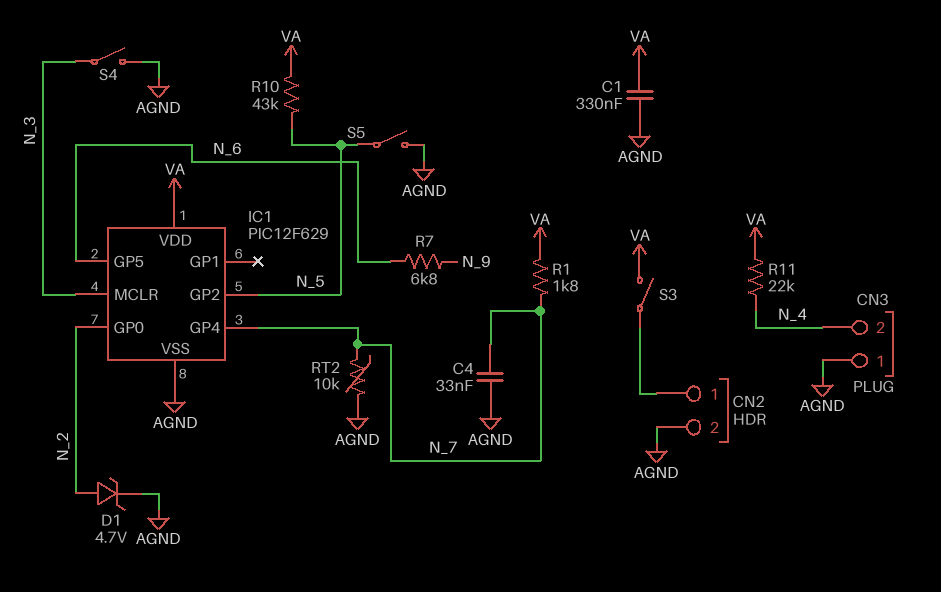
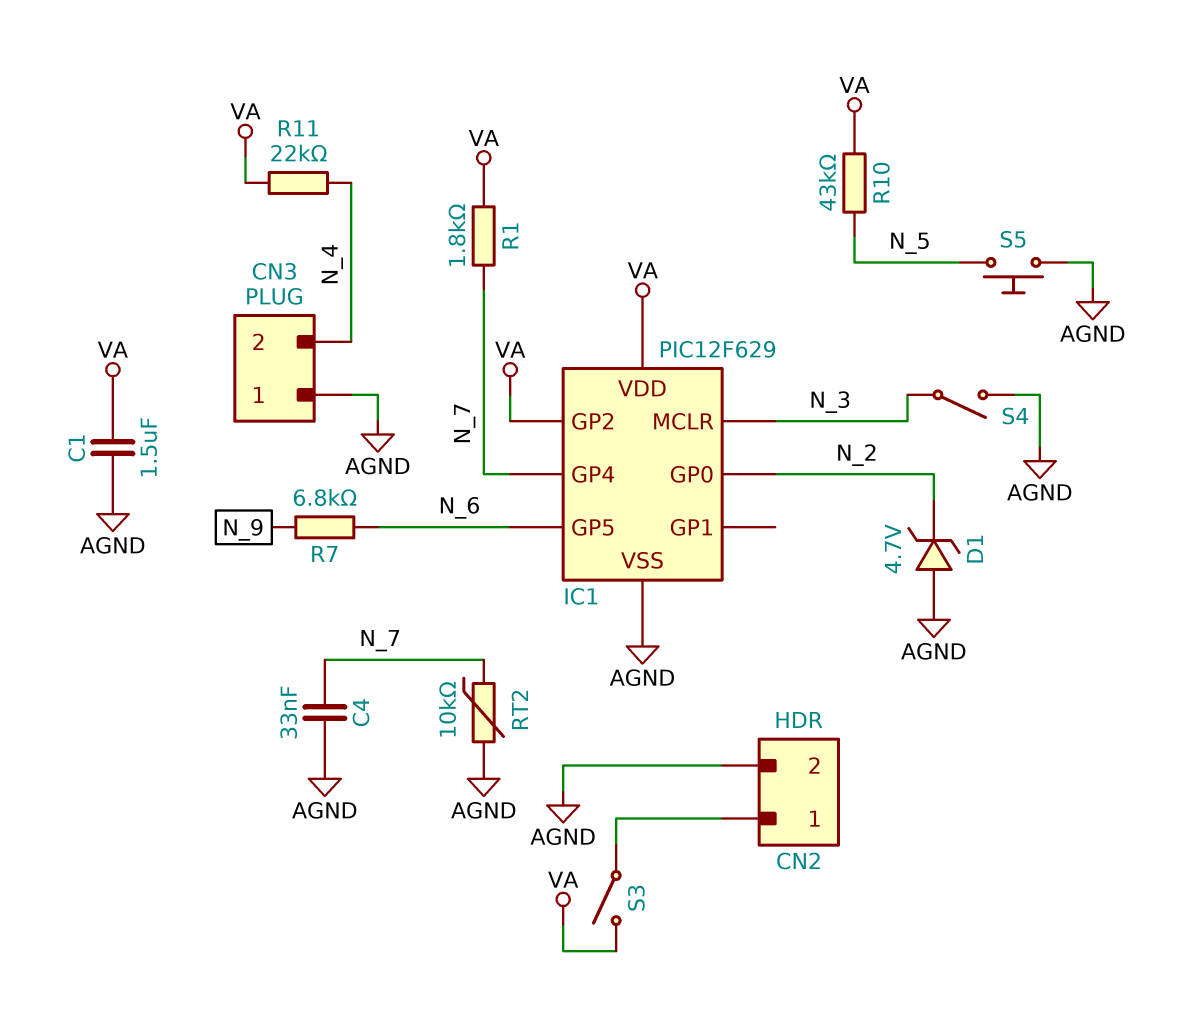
C1: 330nF (AGND, VA) -> 1.5uF (AGND, VA)
D1: zener 4.7V (A N_2, K AGND) -> zener 4.7V (A AGND, K N_2)
IC1 pin GP2: N_5 -> VA
S5: switch (AGND, N_5) -> button (AGND, N_5)

